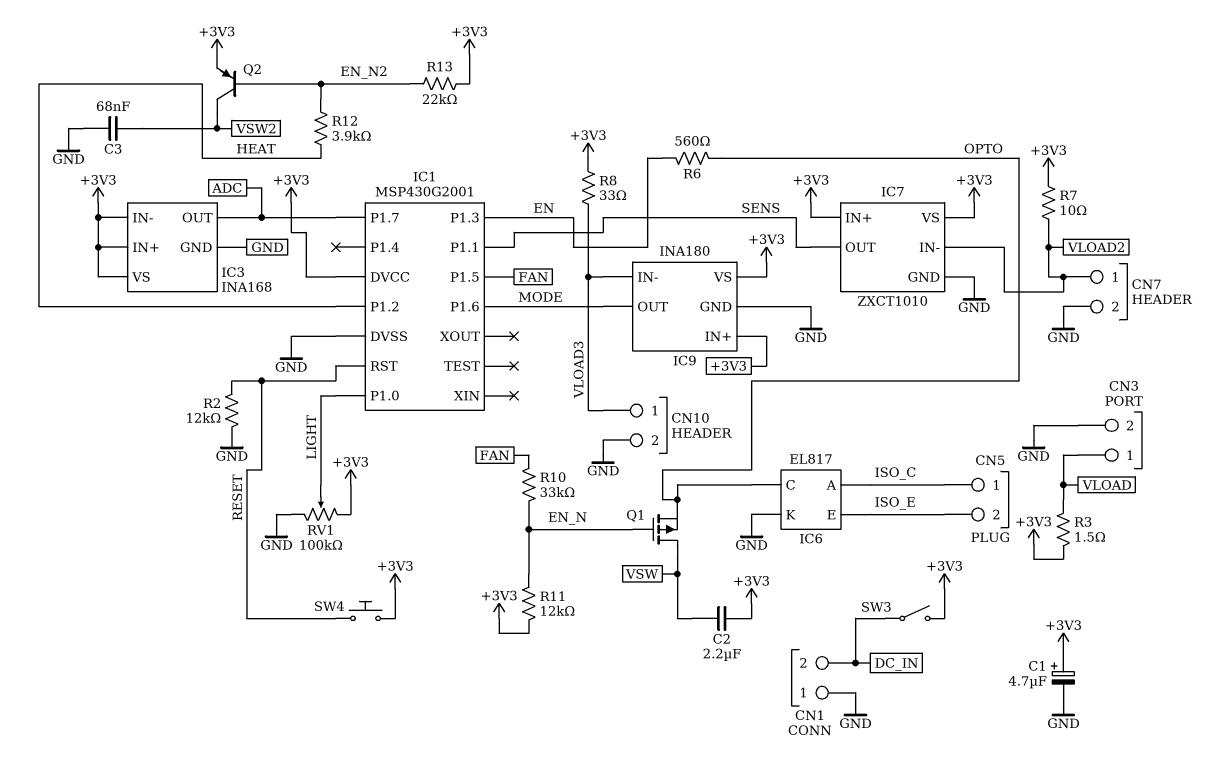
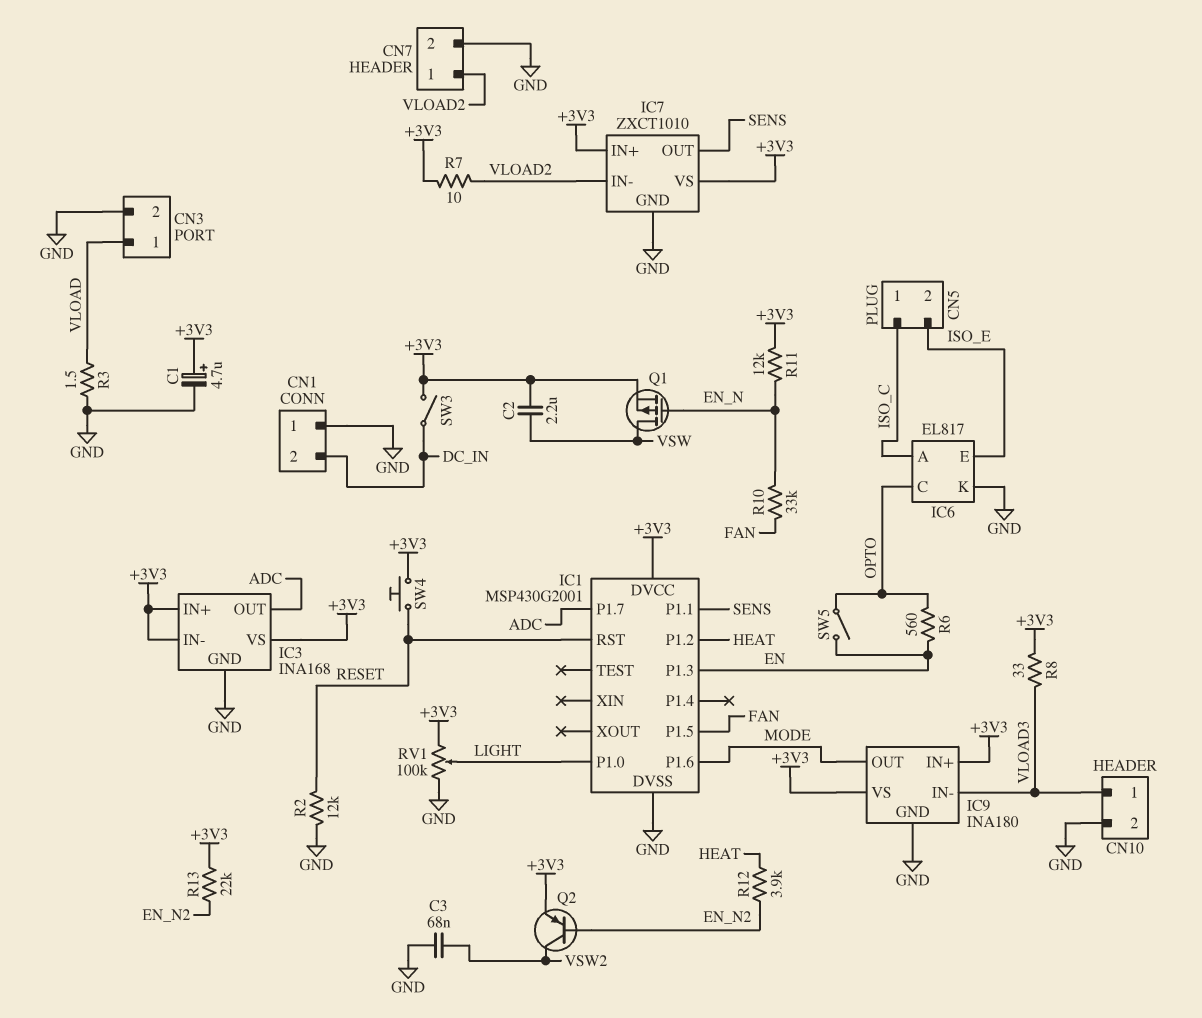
Q1: PMOS (G EN_N, D VSW, S OPTO) -> PMOS (G EN_N, D VSW, S +3V3)
R3: 1.5 (+3V3, VLOAD) -> 1.5 (GND, VLOAD)
SW5: none -> switch (EN, OPTO)

